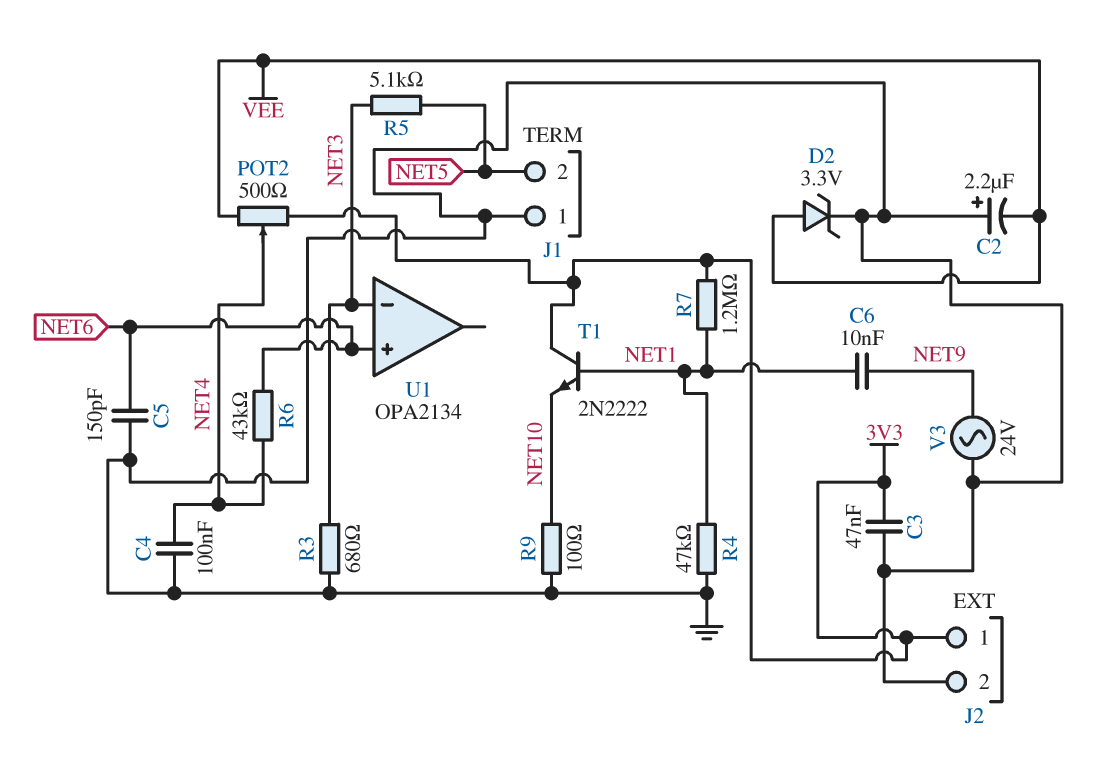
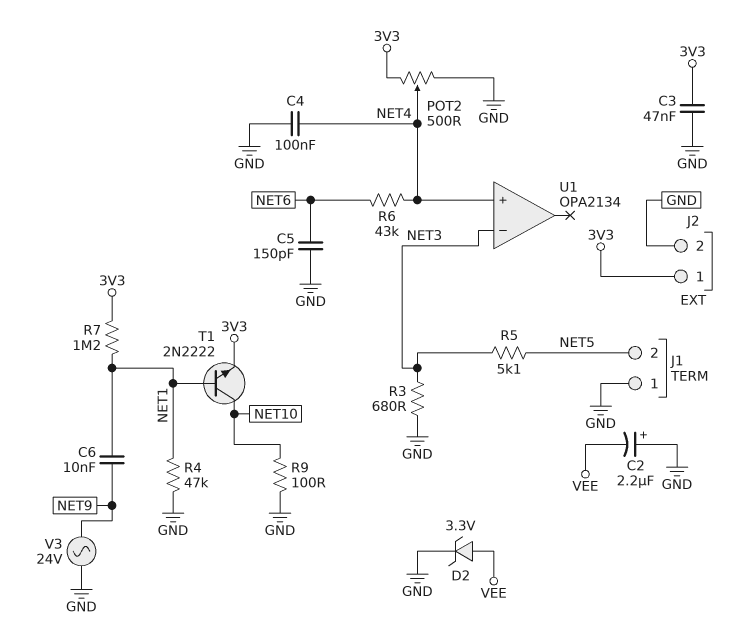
POT2: 500 (3V3, VEE, wiper NET4) -> 500 (3V3, GND, wiper NET4)
T1: NPN 2N2222 (B NET1, C 3V3, E NET10) -> NPN 2N2222 (B NET1, C NET10, E 3V3)
U1 pin in+: NET6 -> NET4

